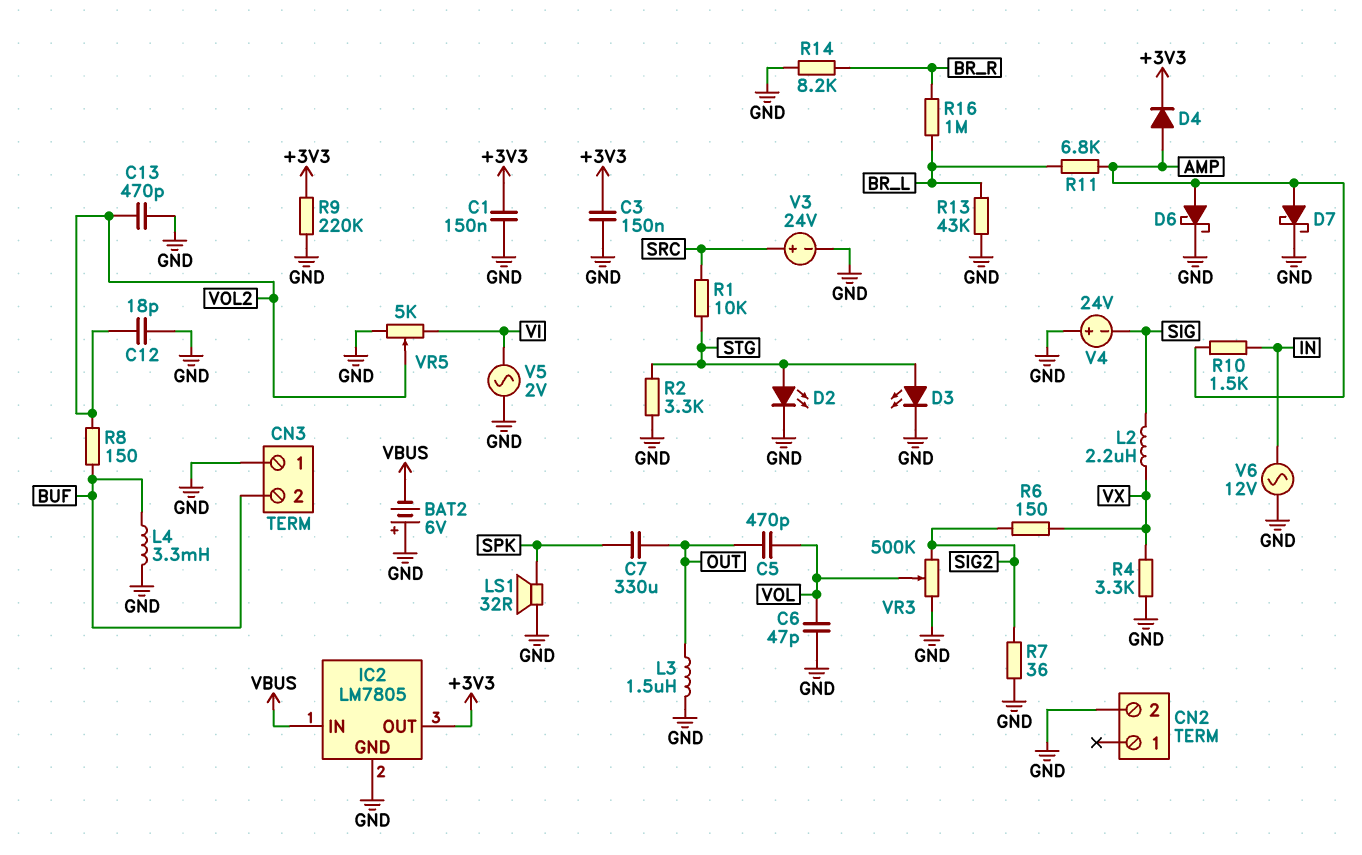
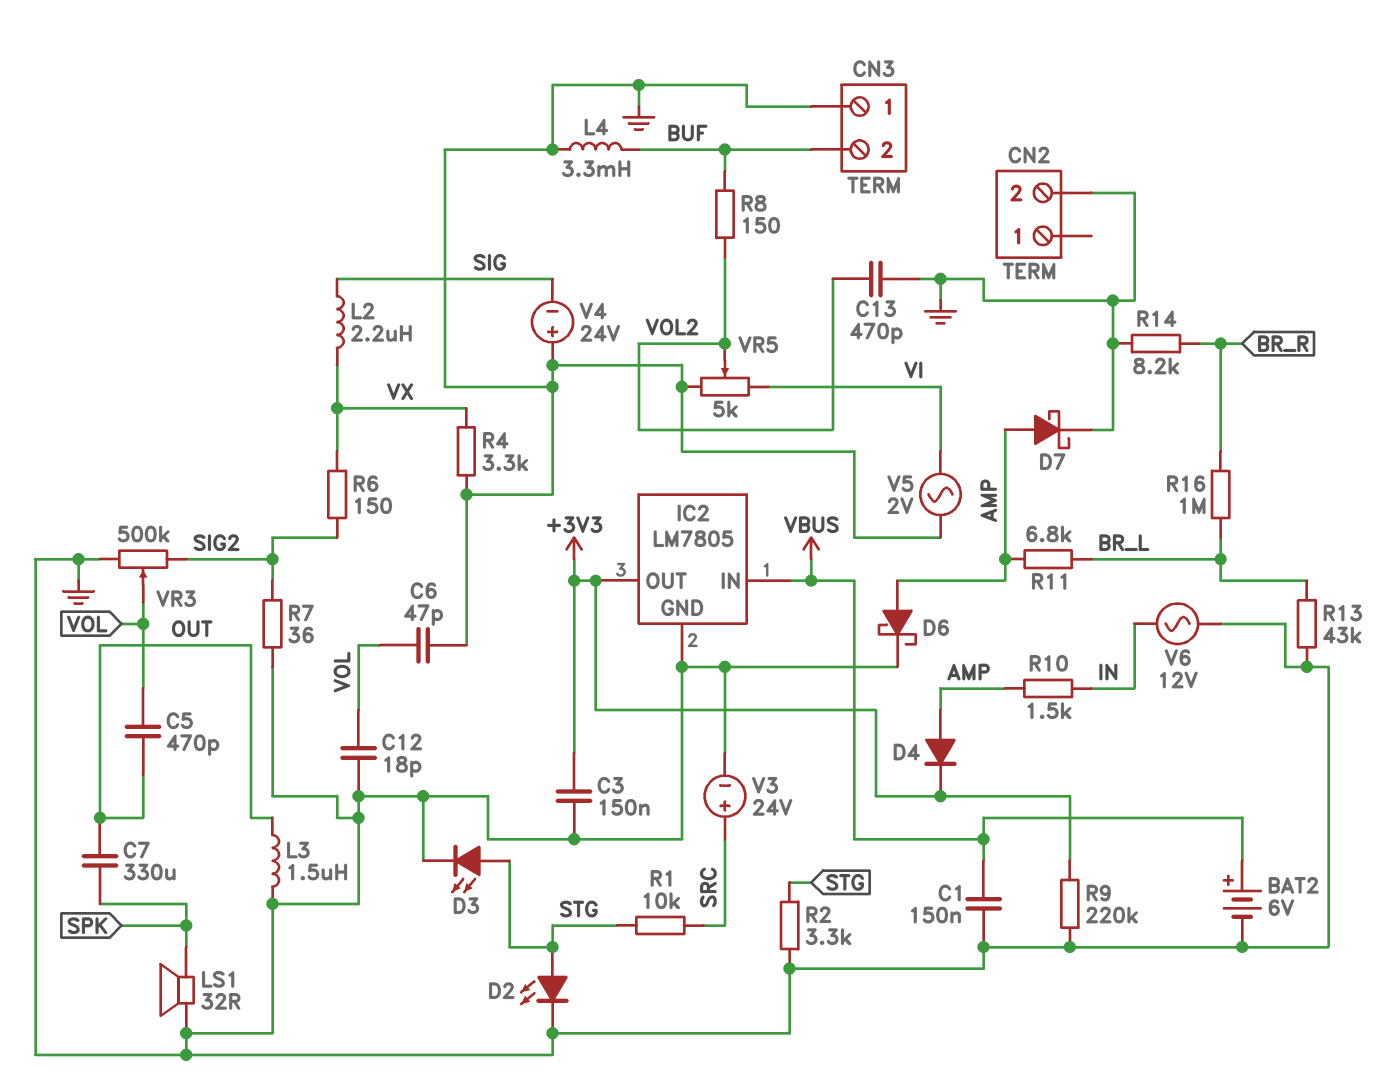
BAT2: 6V (plus GND, minus VBUS) -> 6V (plus VBUS, minus GND)
C1: 150nF (+3V3, GND) -> 150nF (GND, VBUS)
C12: 18pF (GND, VOL2) -> 18pF (GND, VOL)

